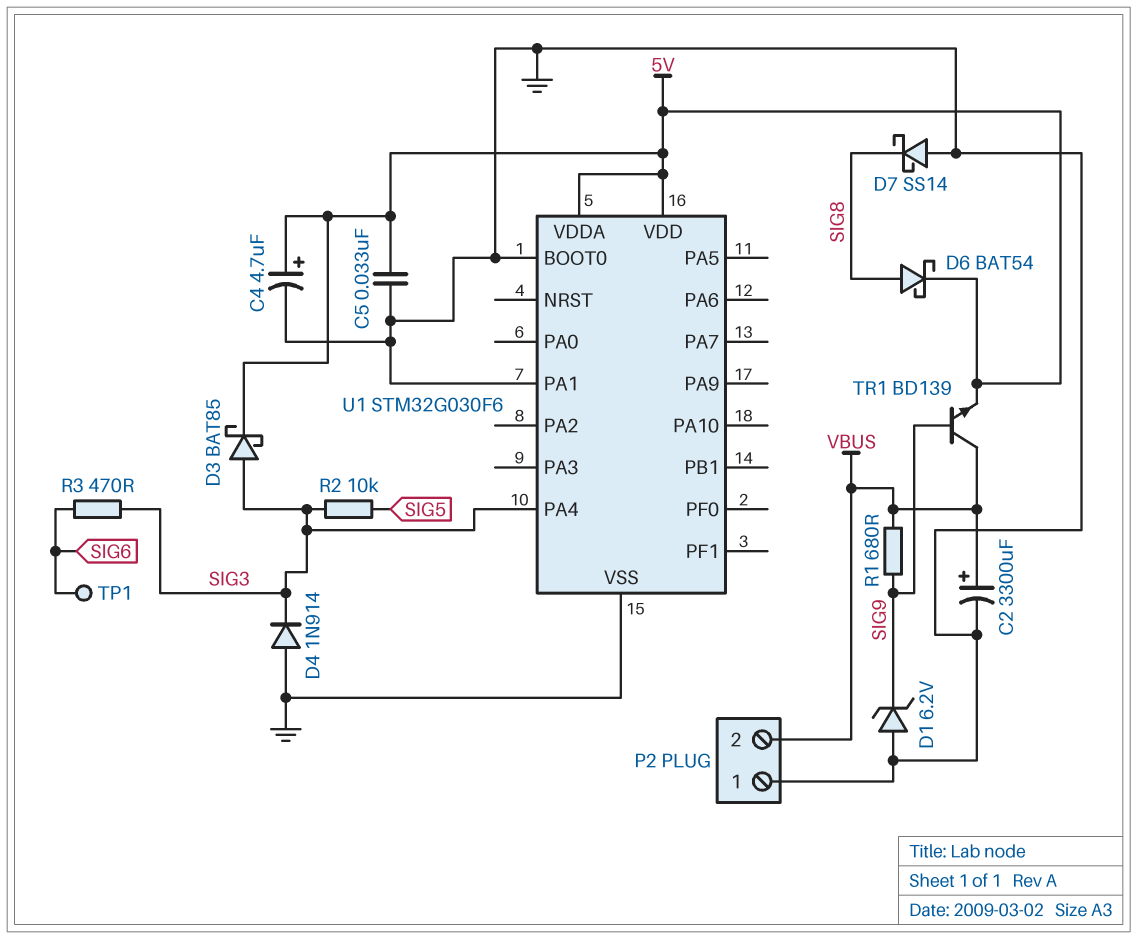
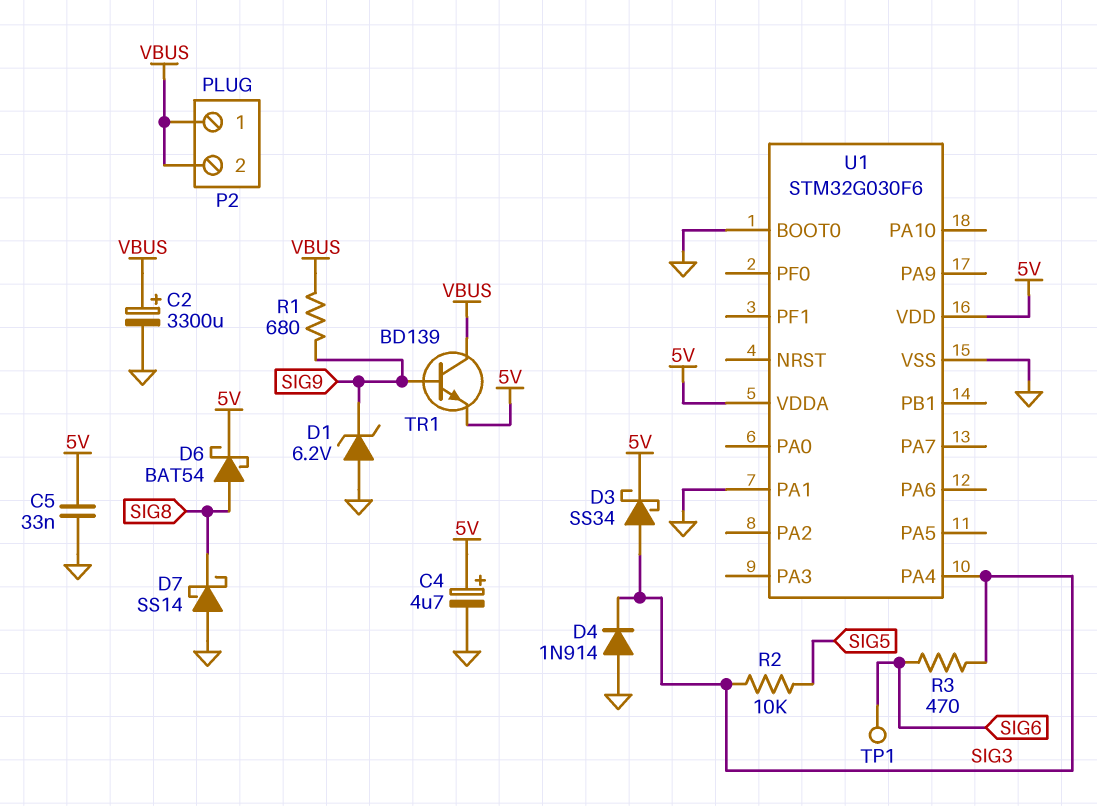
D3: schottky BAT85 (A SIG3, K 5V) -> schottky SS34 (A SIG3, K 5V)
P2 pin 1: GND -> VBUS

